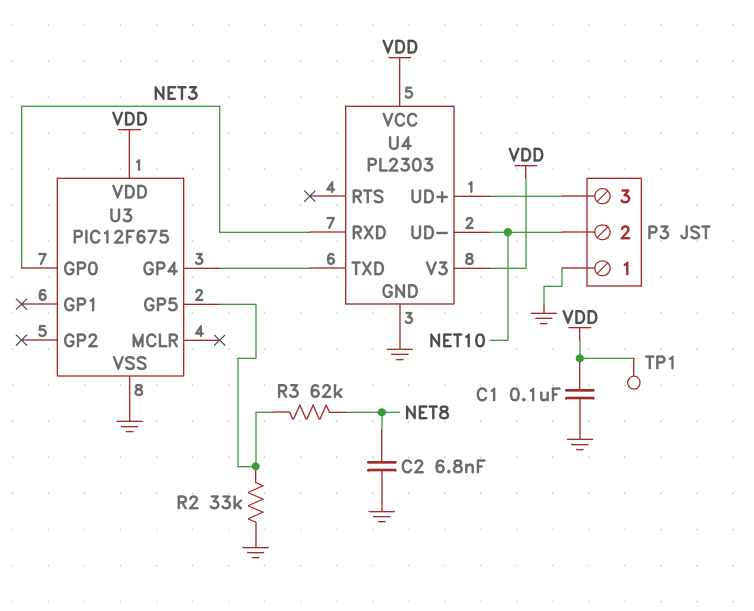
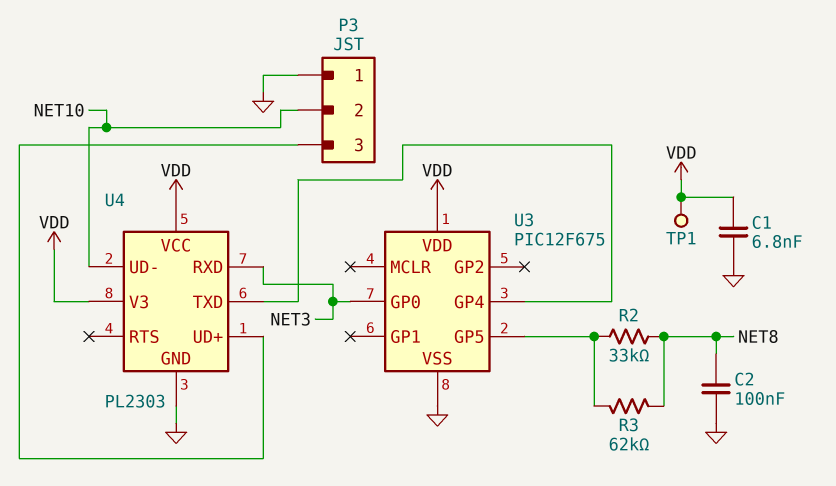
C1: 100nF (GND, VDD) -> 6.8nF (GND, VDD)
C2: 6.8nF (GND, NET8) -> 100nF (GND, NET8)
R2: 33k (GND, U3/GP5) -> 33k (NET8, U3/GP5)

